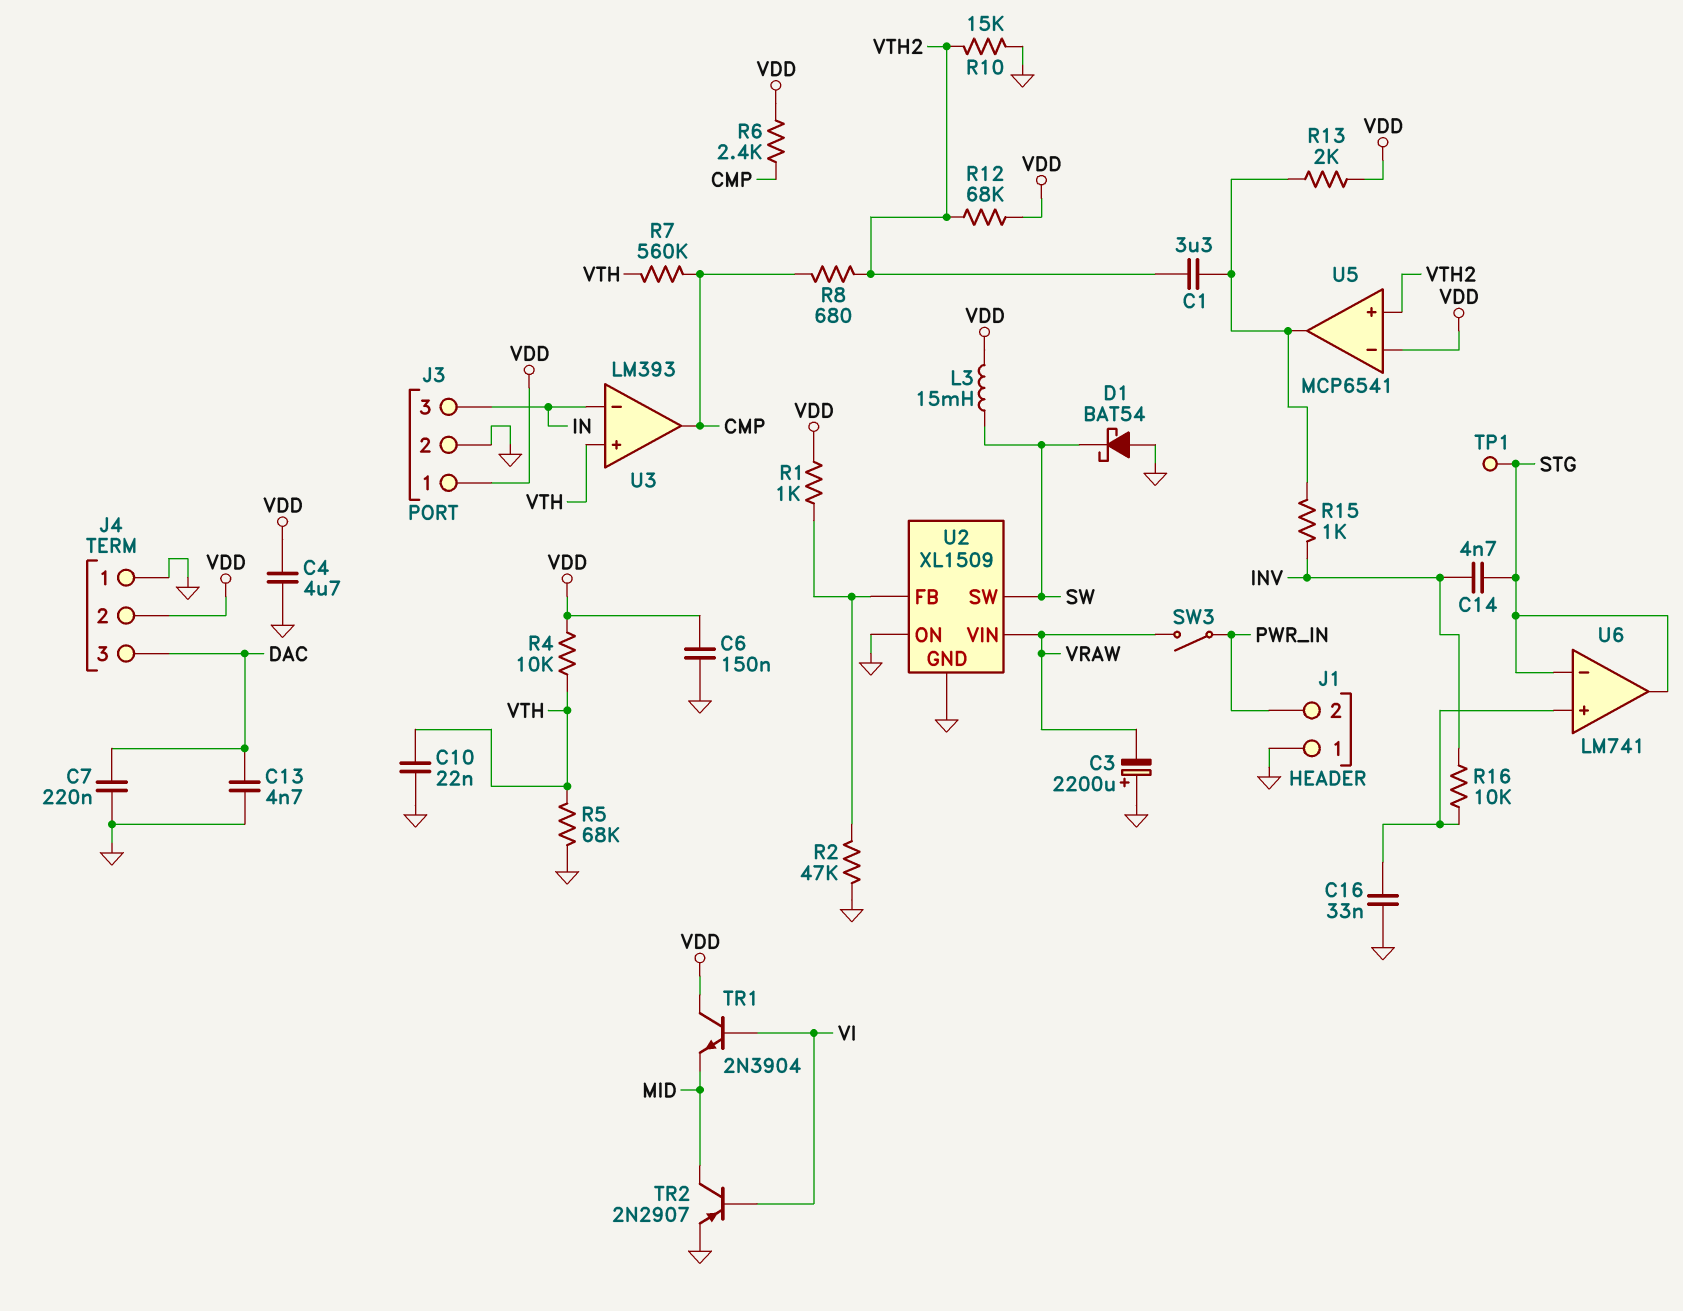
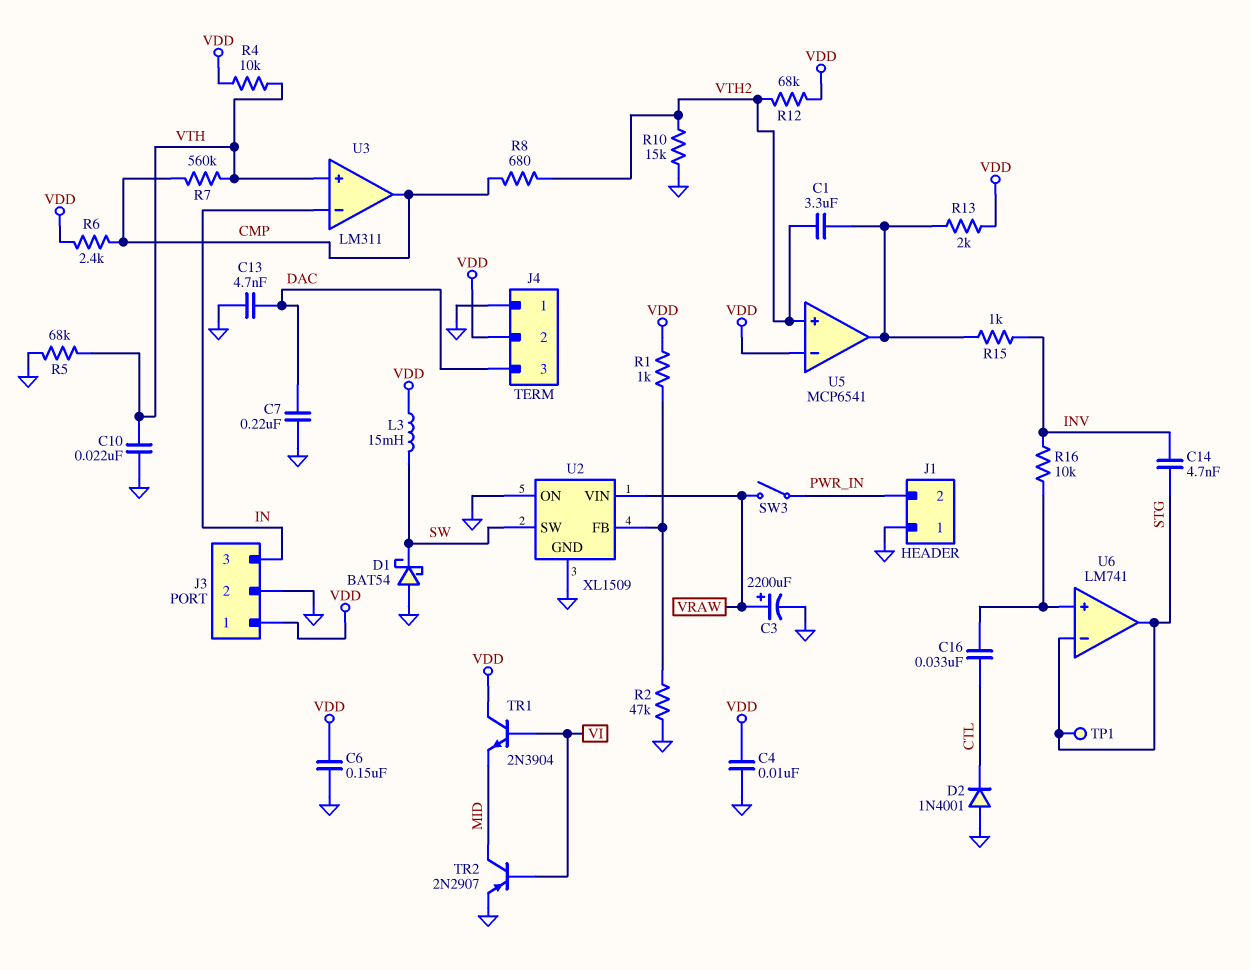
C3: 2200uF (plus GND, minus VRAW) -> 2200uF (plus VRAW, minus GND)
C4: 4.7uF (GND, VDD) -> 10nF (GND, VDD)
C16: 33nF (GND, U6/in+) -> 33nF (CTL, U6/in+)
D2: none -> diode 1N4001 (A GND, K CTL)
U3: LM393 -> LM311

